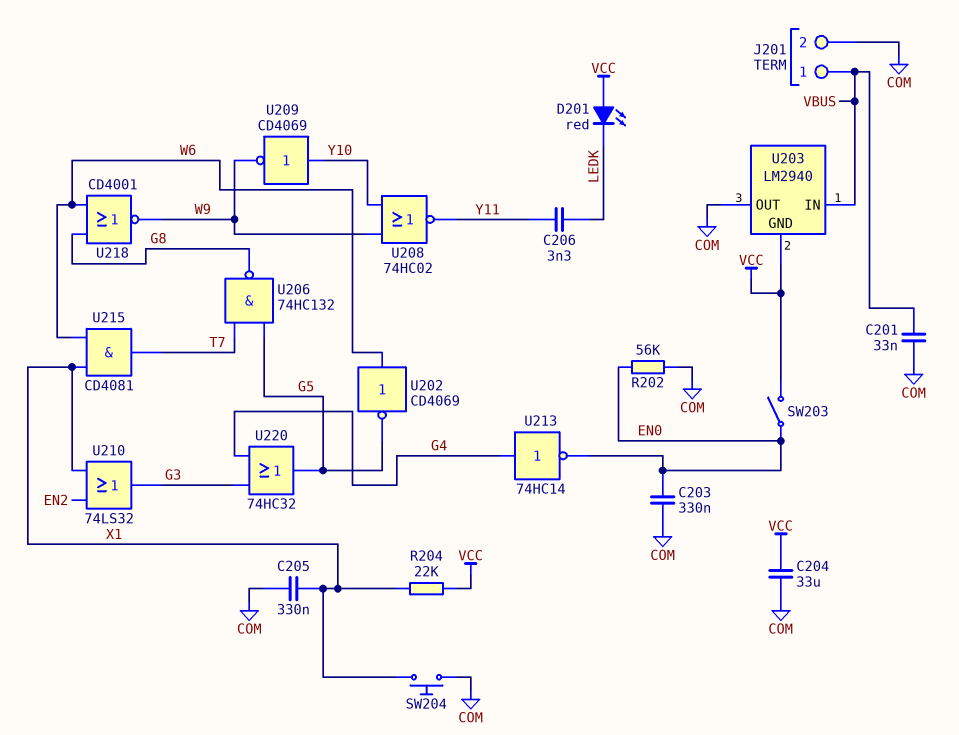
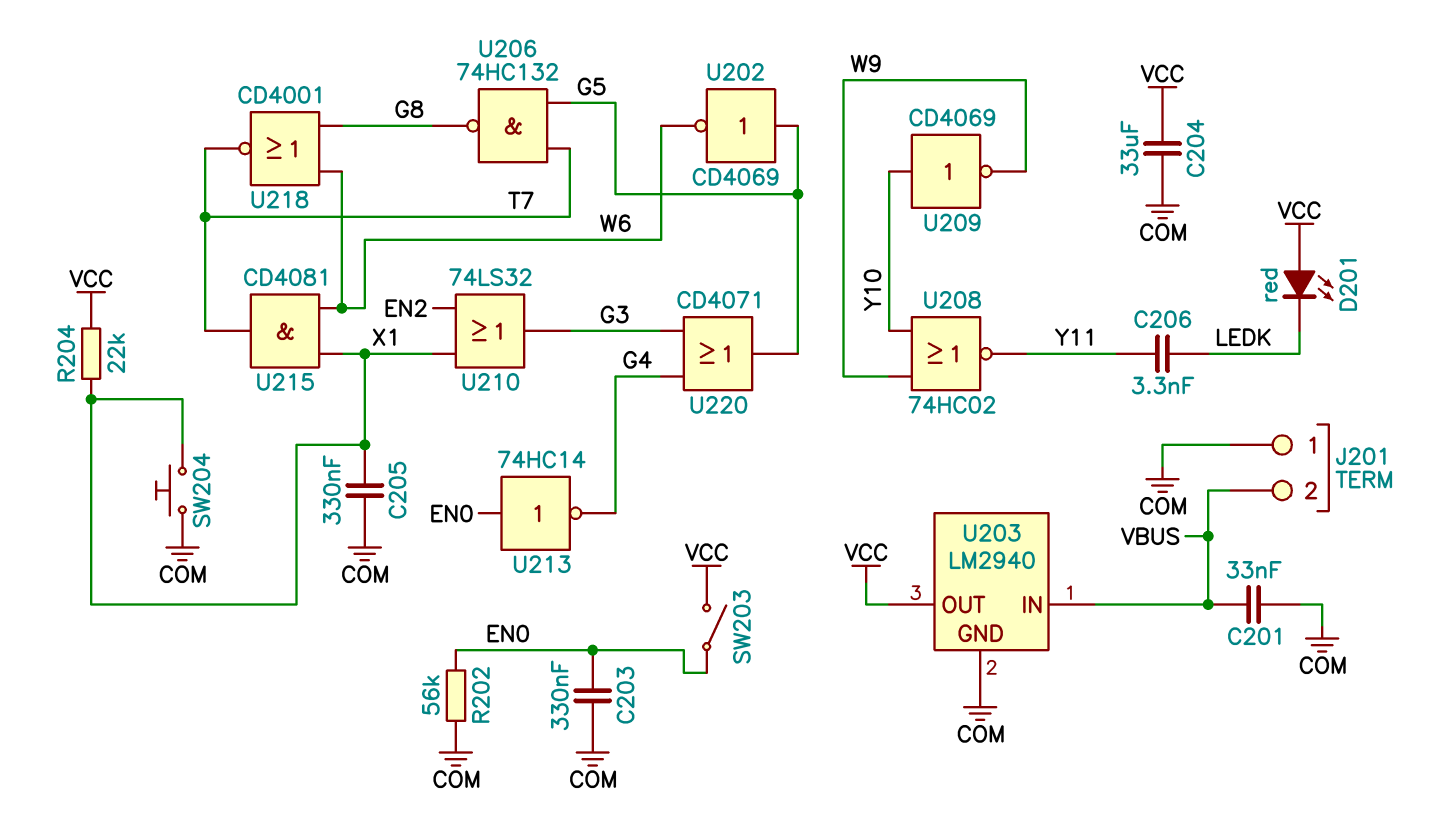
J201 pin 1: VBUS -> COM
J201 pin 2: COM -> VBUS
U202: NOT CD4069 (in W6, out G5) -> NOT CD4069 (in G5, out W6)
U203 pin GND: VCC -> COM
U203 pin OUT: COM -> VCC
U213: NOT 74HC14 (in G4, out EN0) -> NOT 74HC14 (in EN0, out G4)
U218: NOR CD4001 (in G8, in W6, out W9) -> NOR CD4001 (in G8, in W6, out T7)
U220: OR 74HC32 (in G3, in G4, out G5) -> OR CD4071 (in G3, in G4, out G5)

